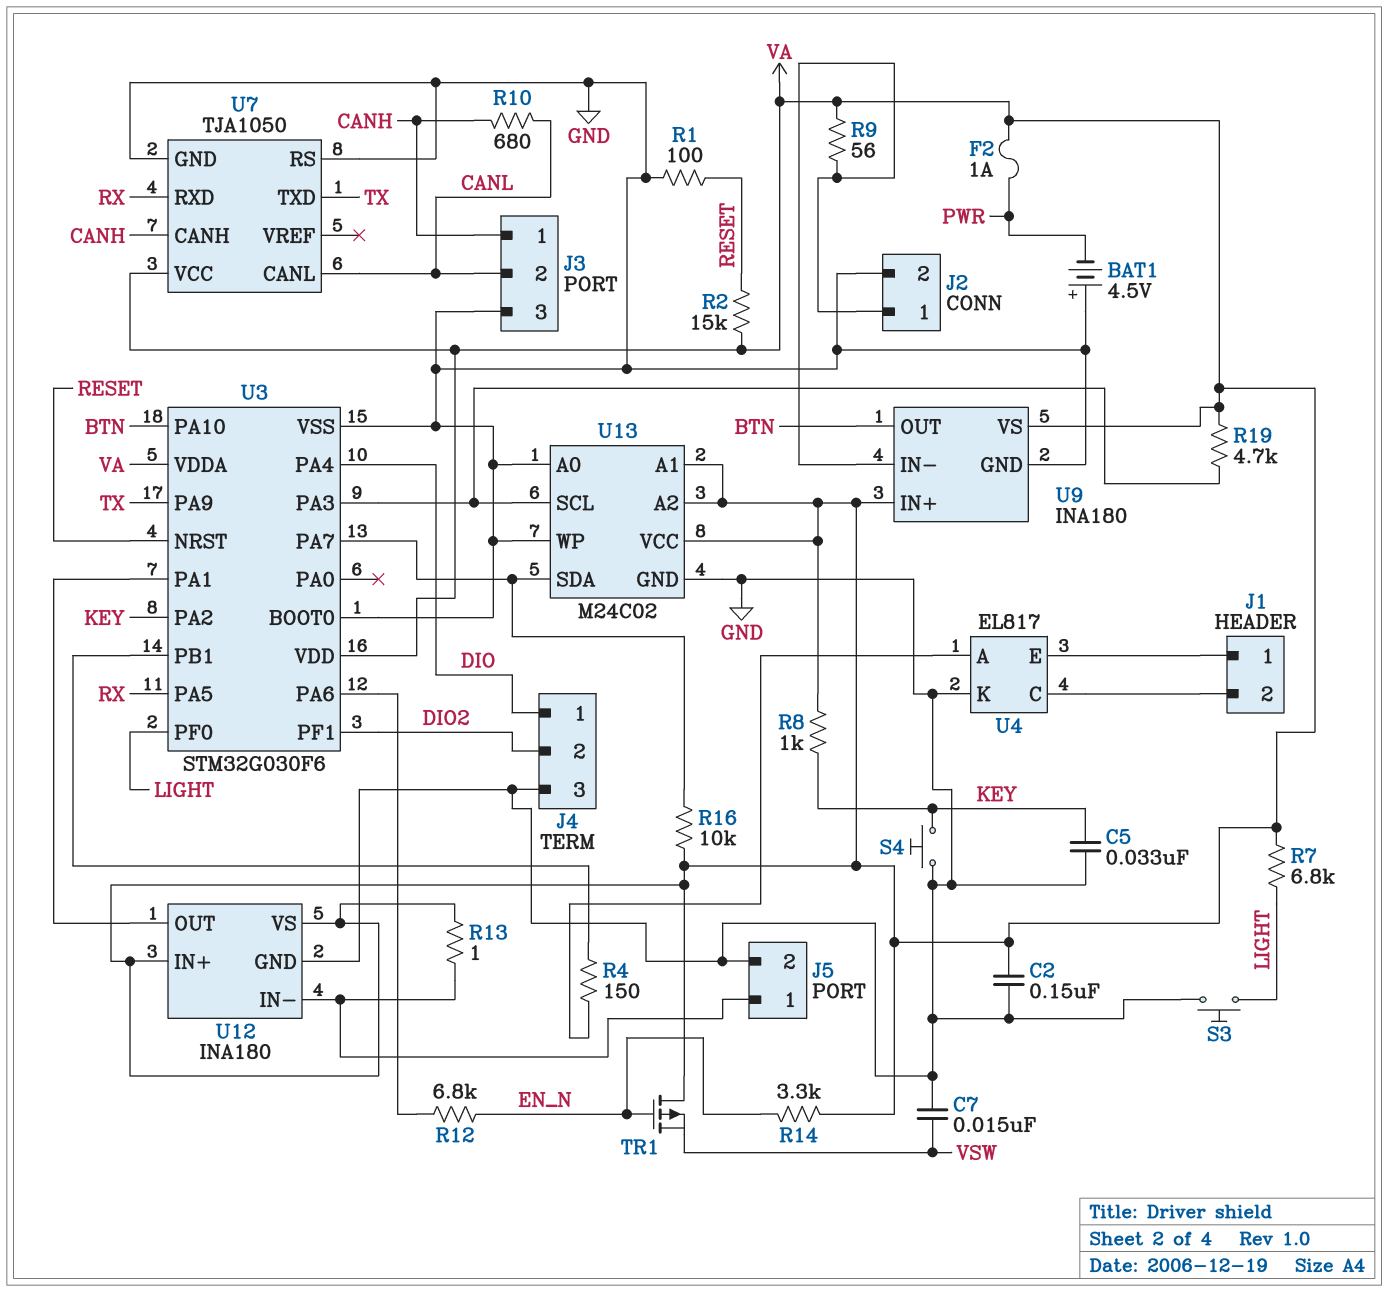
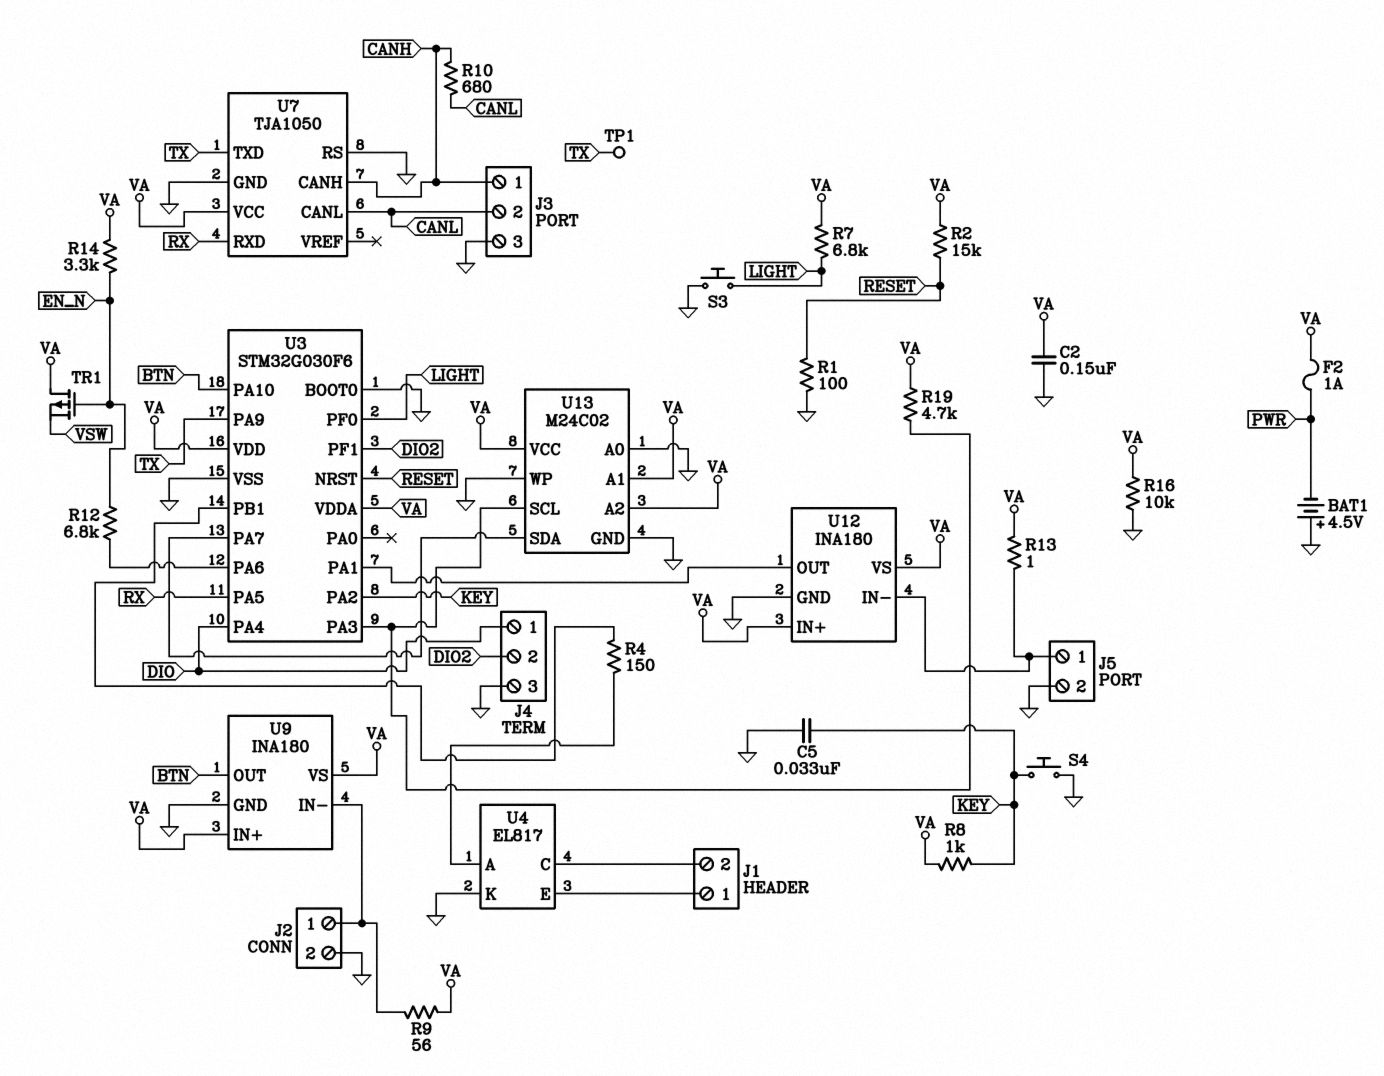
C7: 15nF (GND, VSW) -> none
R16: 10k (U3/PA7, VA) -> 10k (GND, VA)
TP1: none -> test point (TX)

